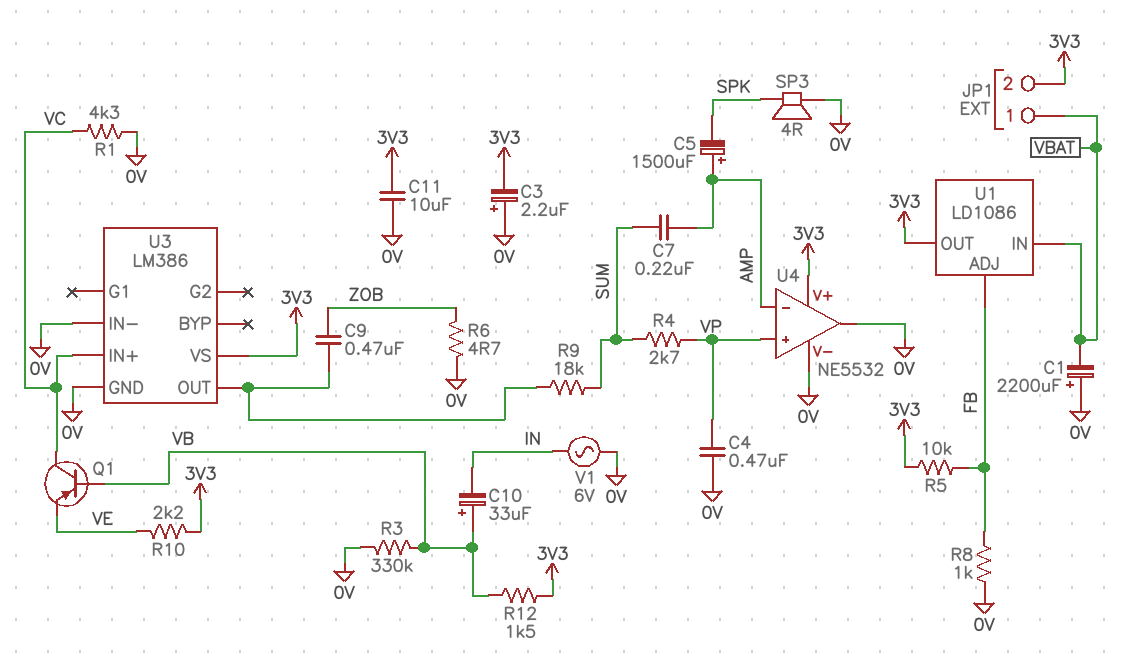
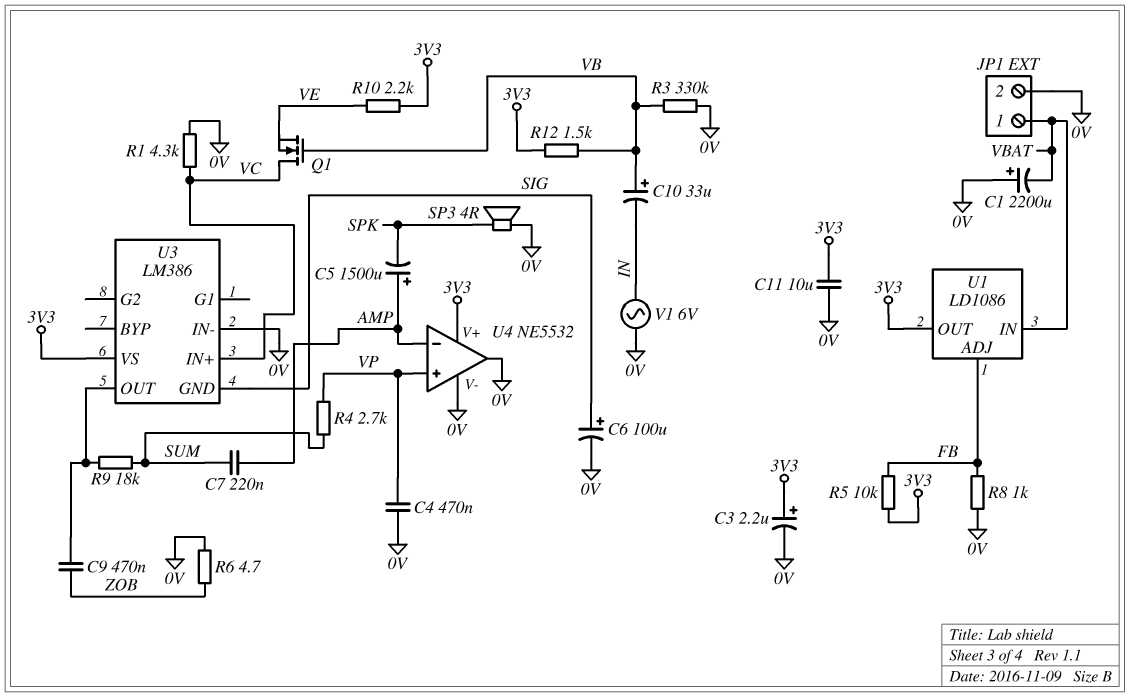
C3: 2.2uF (plus 0V, minus 3V3) -> 2.2uF (plus 3V3, minus 0V)
C6: none -> 100uF (plus SIG, minus 0V)
JP1 pin 2: 3V3 -> 0V
Q1: PNP (B VB, C VC, E VE) -> NMOS (G VB, D VC, S VE)
U3 pin GND: 0V -> SIG

